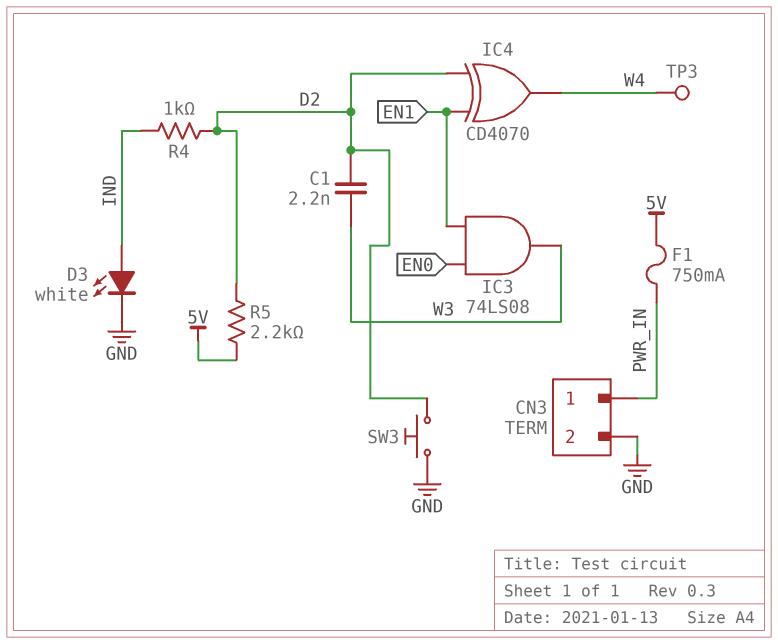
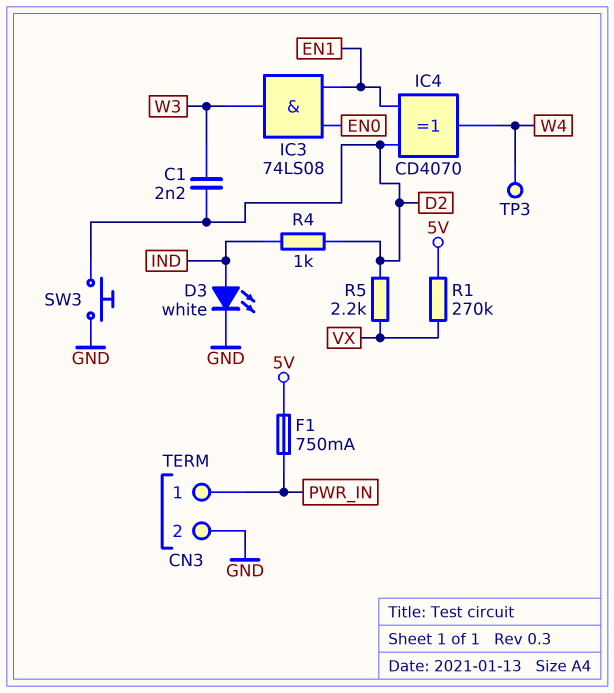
R1: none -> 270k (5V, VX)
R5: 2.2k (5V, D2) -> 2.2k (D2, VX)

